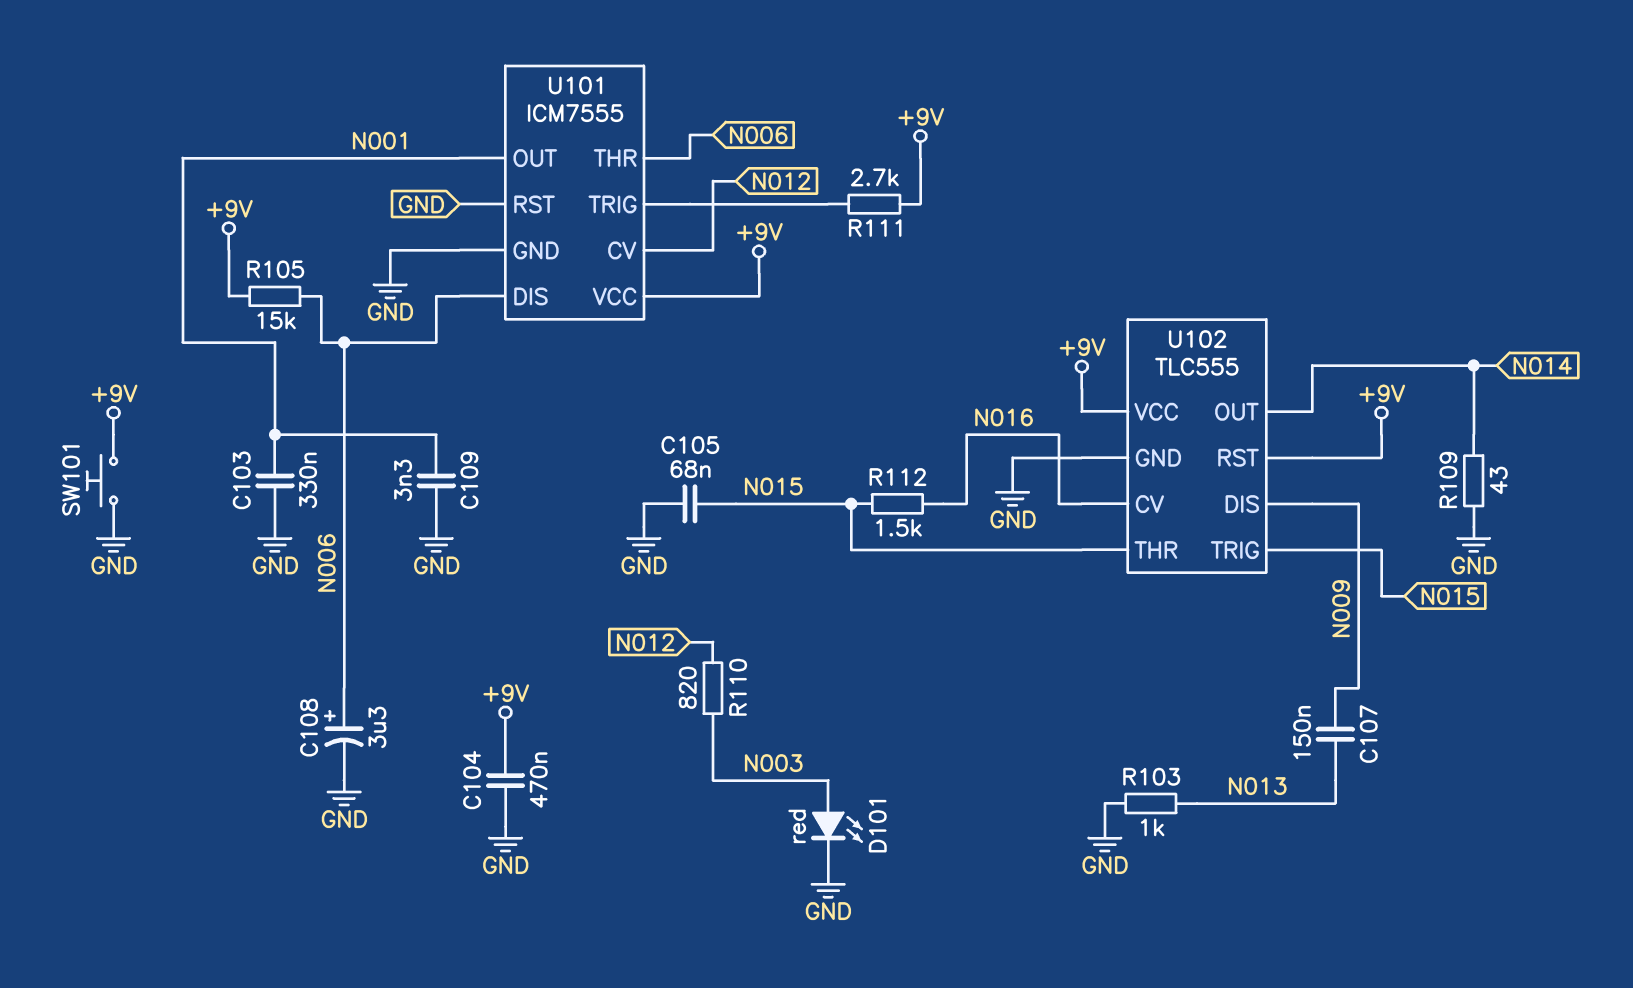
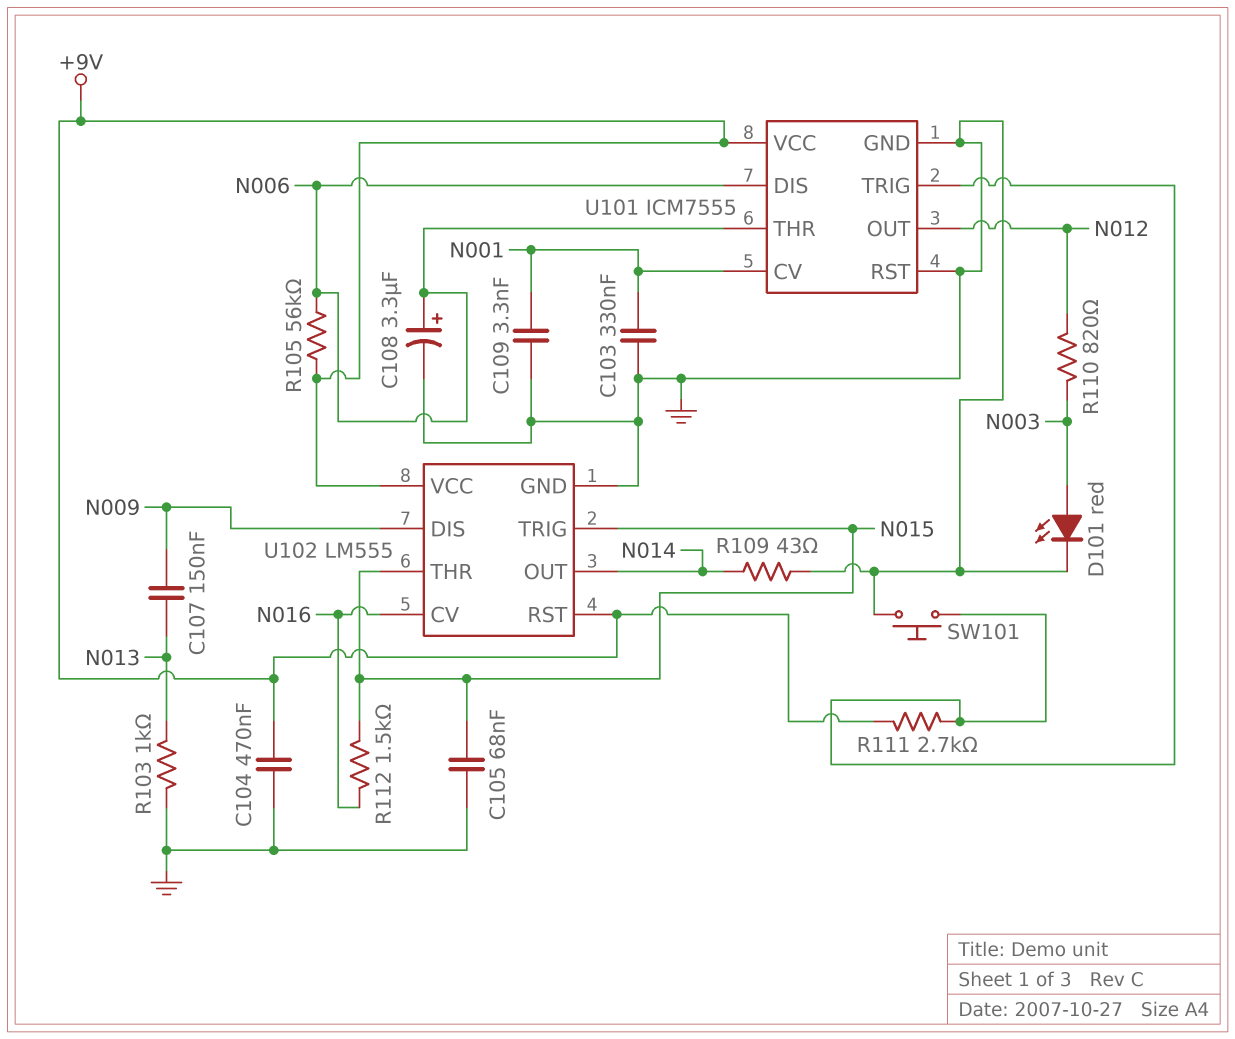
R105: 15k (+9V, N006) -> 56k (+9V, N006)
SW101: button (+9V, GND) -> button (GND, U101/TRIG)
U101 pin CV: N012 -> N001
U101 pin OUT: N001 -> N012
U102: TLC555 -> LM555

